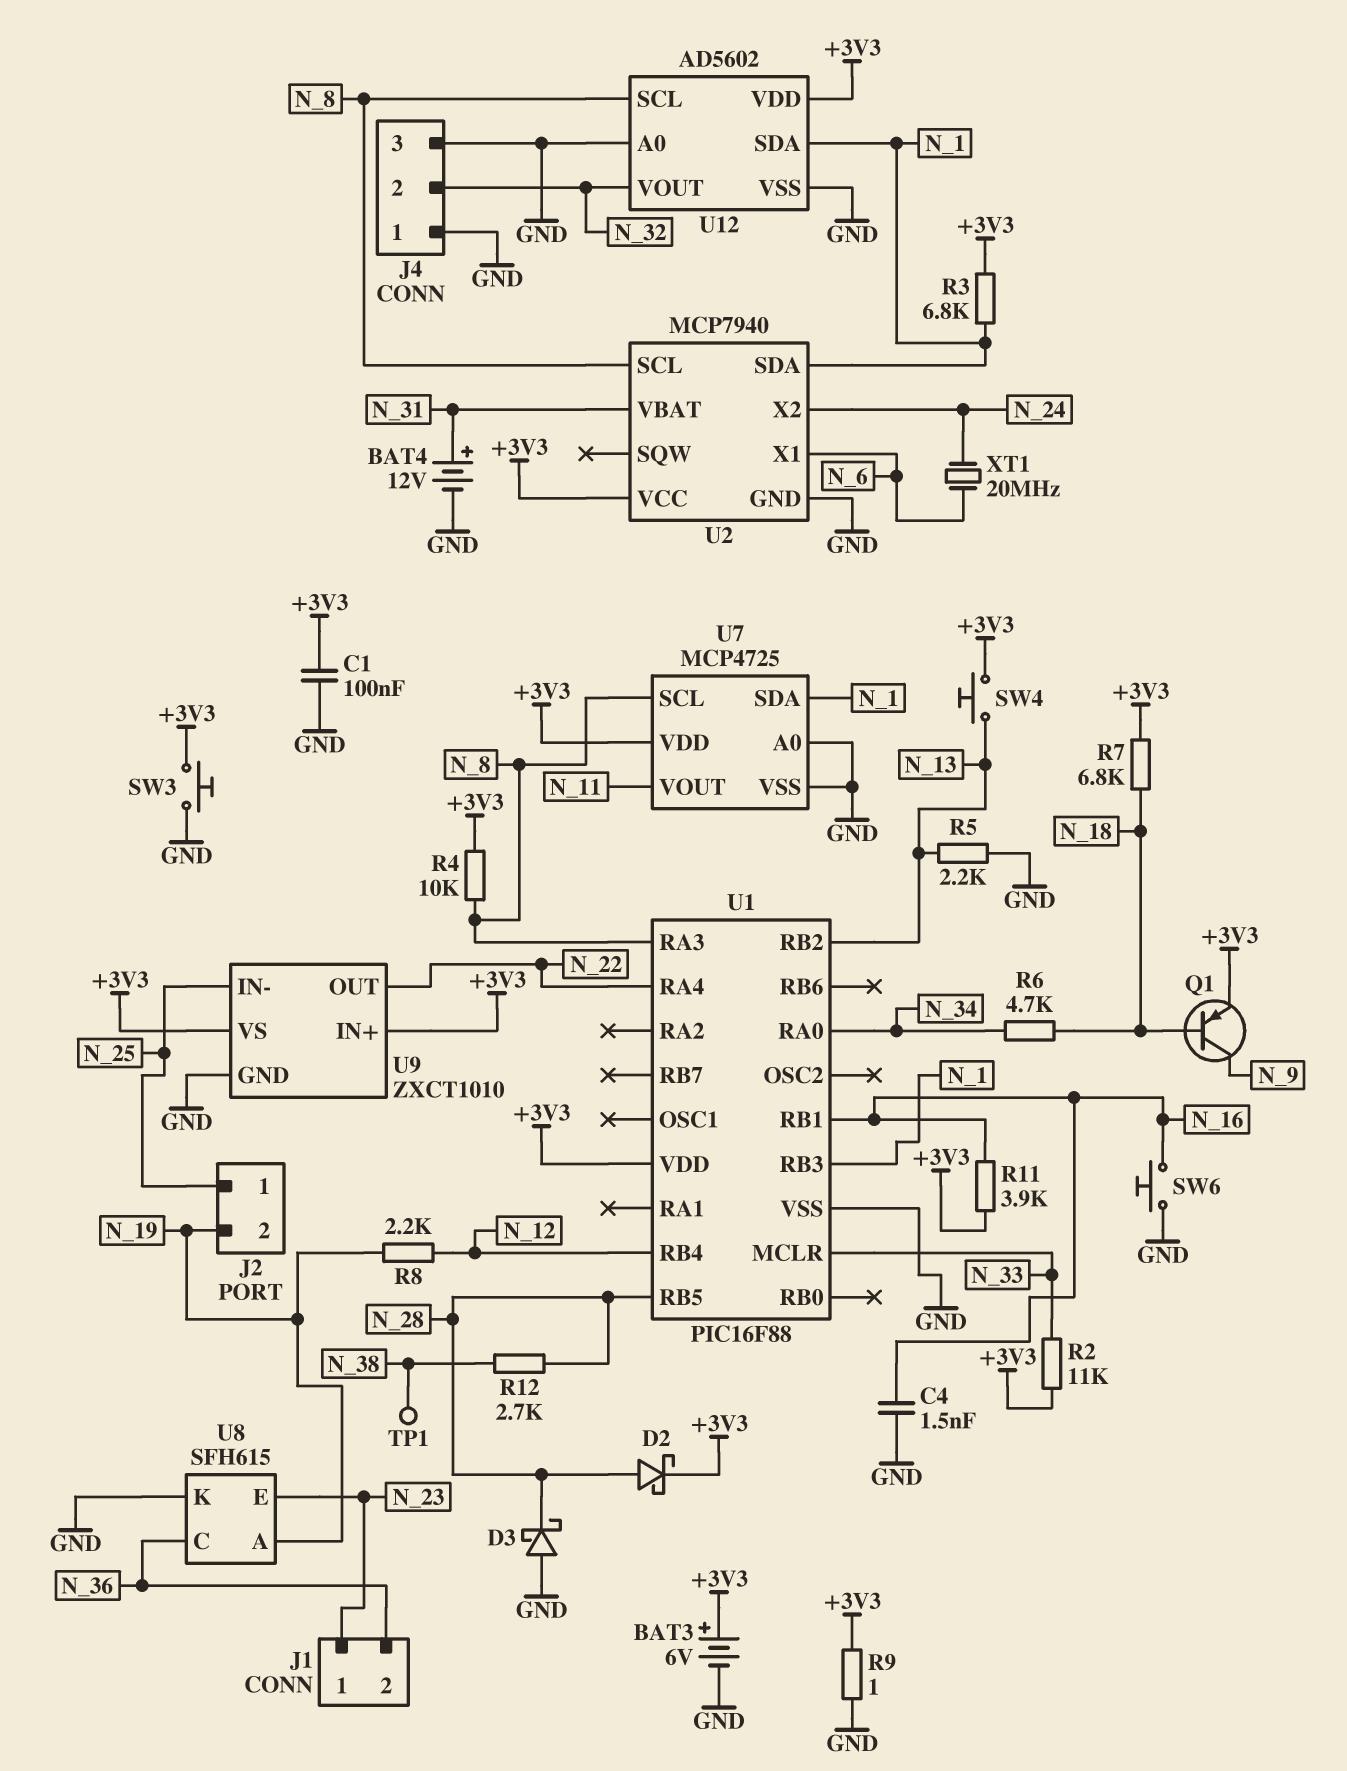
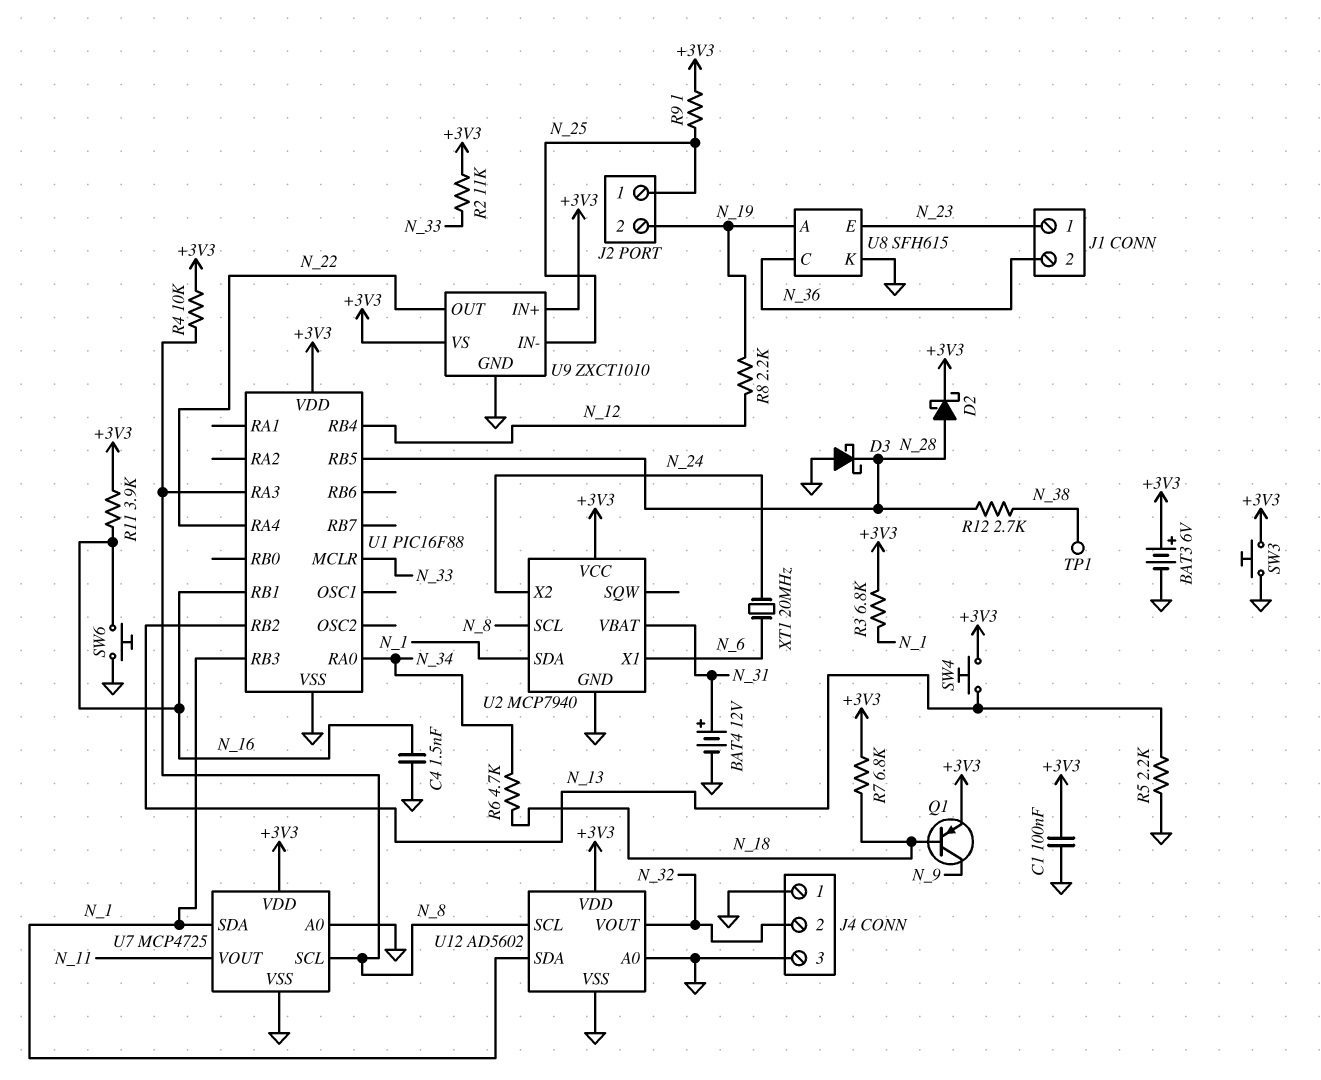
R9: 1 (+3V3, GND) -> 1 (+3V3, N_25)

